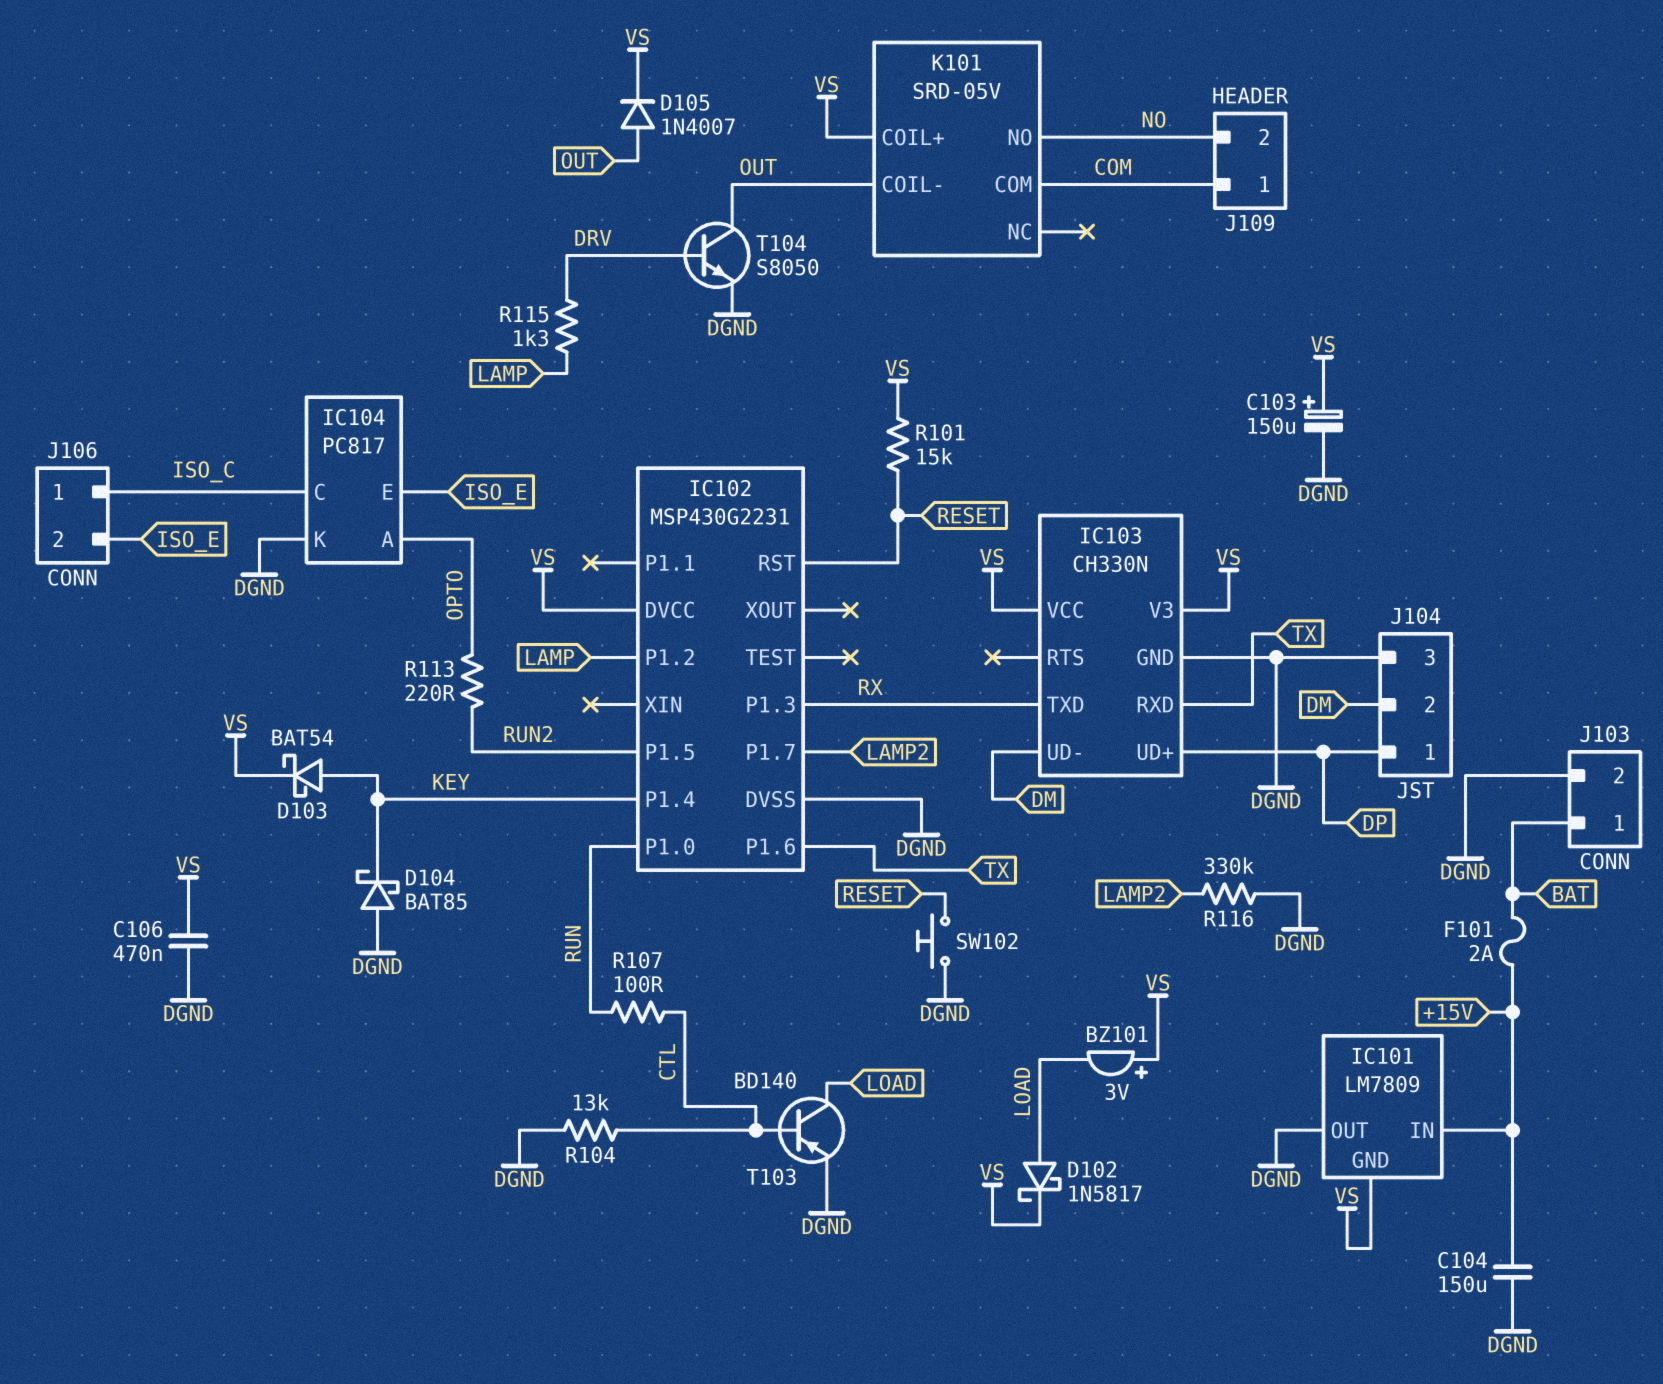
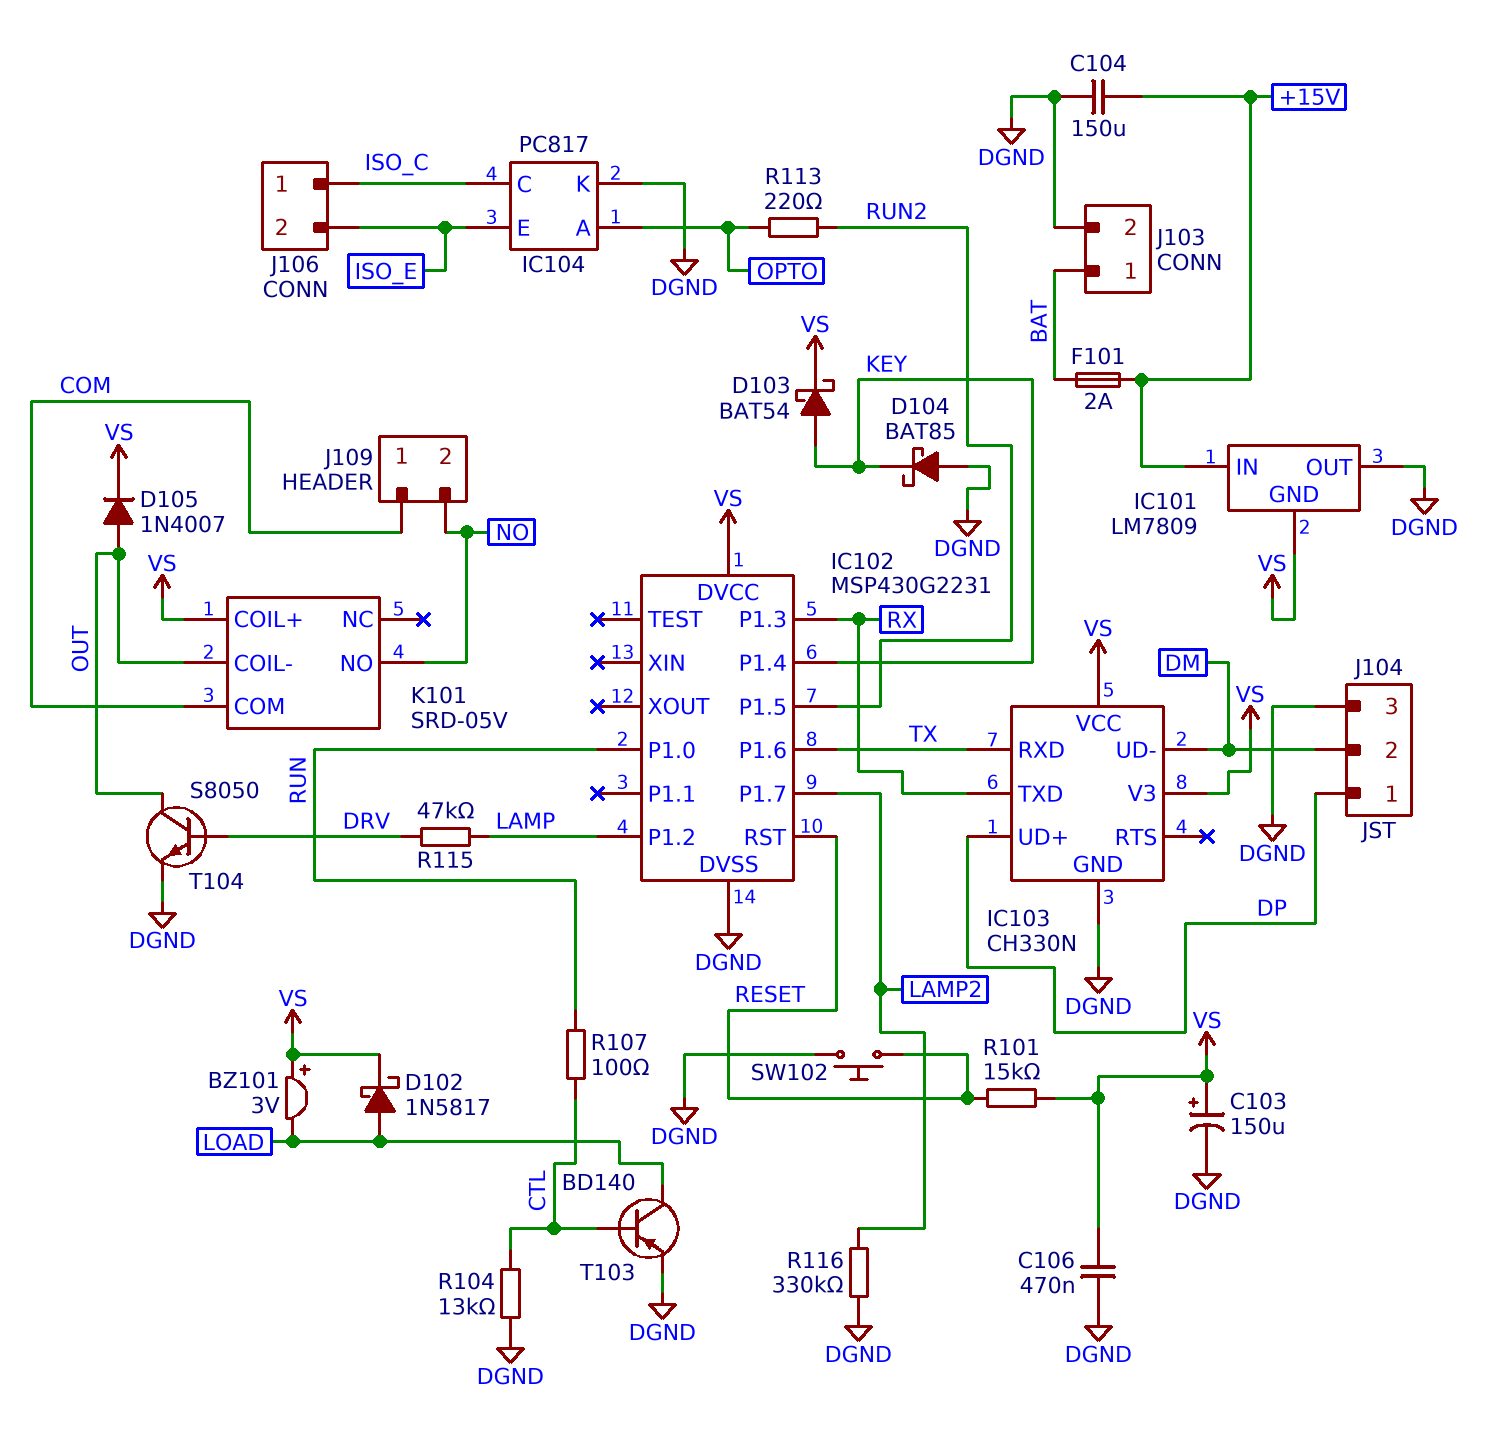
R115: 1.3k (DRV, LAMP) -> 47k (DRV, LAMP)

